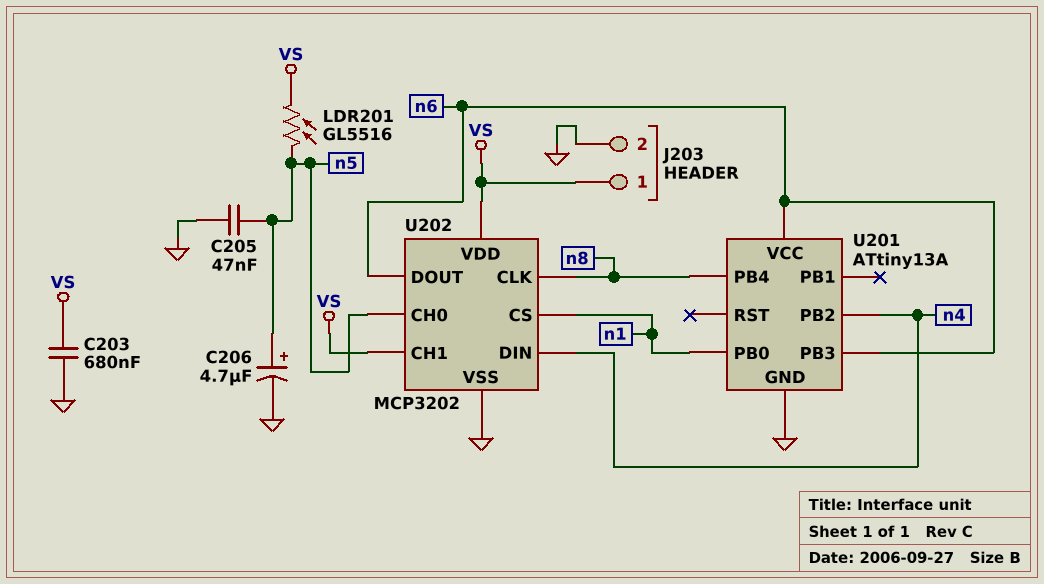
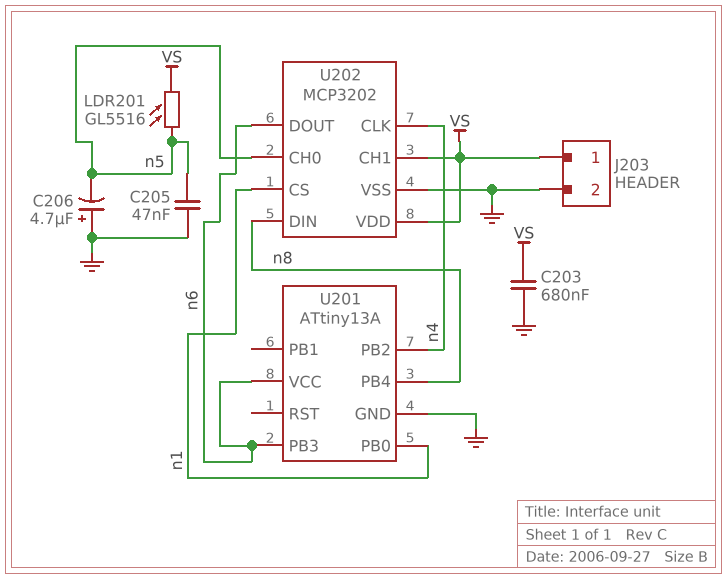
C206: 4.7uF (plus n5, minus GND) -> 4.7uF (plus GND, minus n5)
U202 pin CLK: n8 -> n4
U202 pin DIN: n4 -> n8

